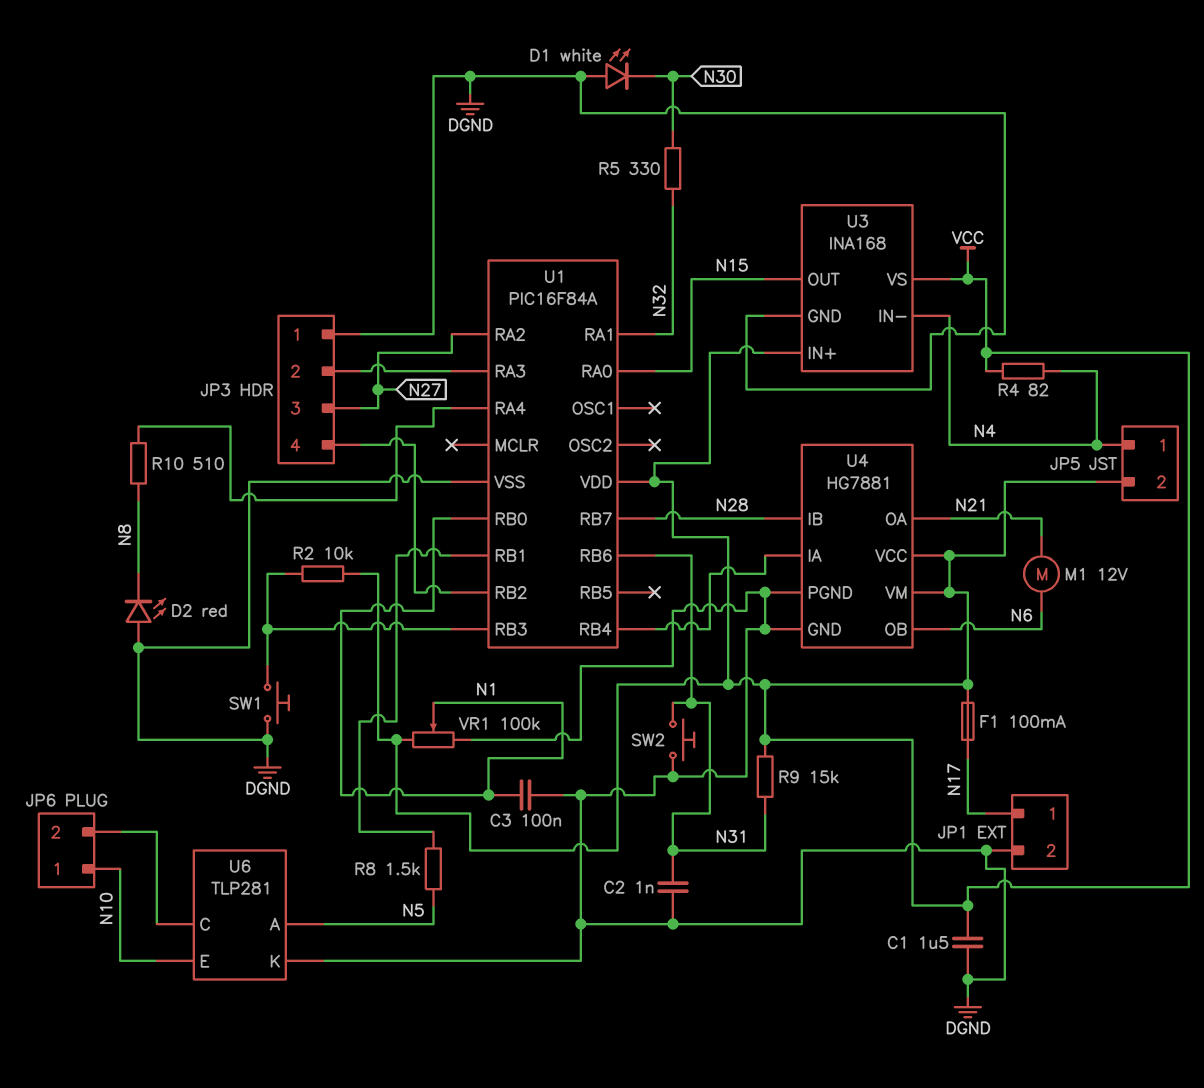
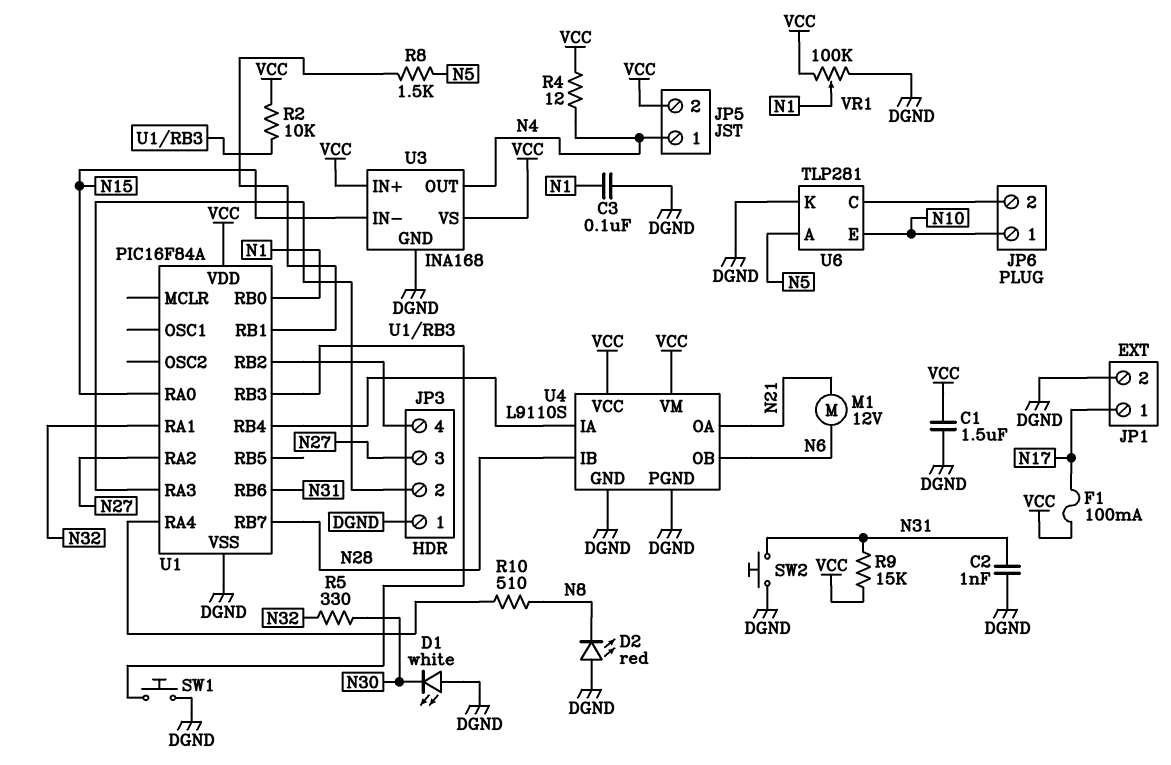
R4: 82 (N4, VCC) -> 12 (N4, VCC)
U3 pin IN-: N4 -> N15
U3 pin OUT: N15 -> N4
U4: HG7881 -> L9110S

